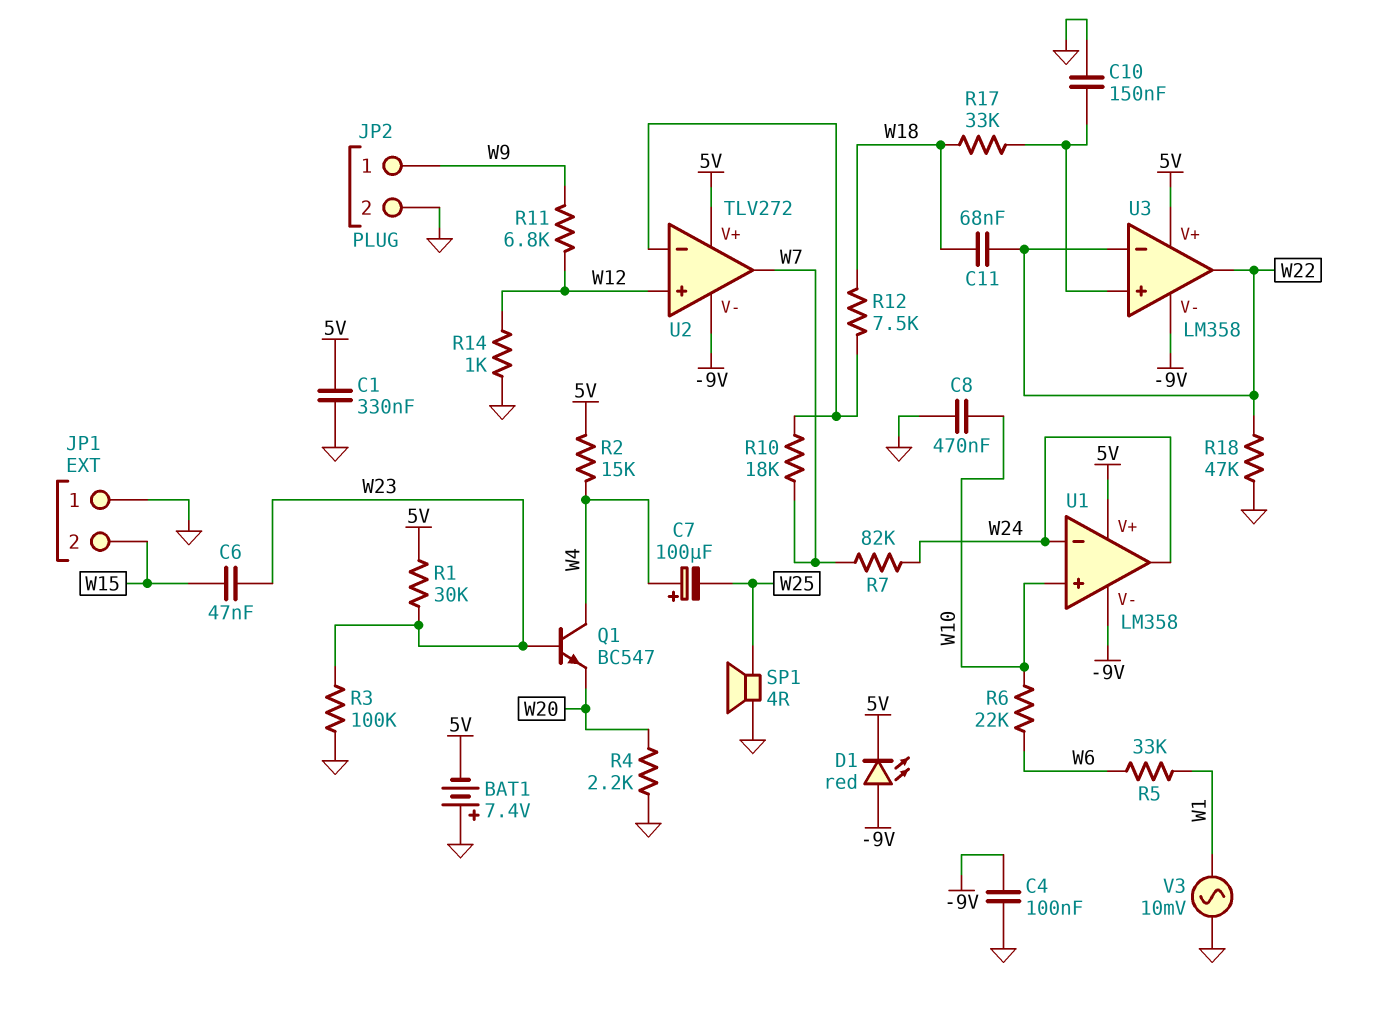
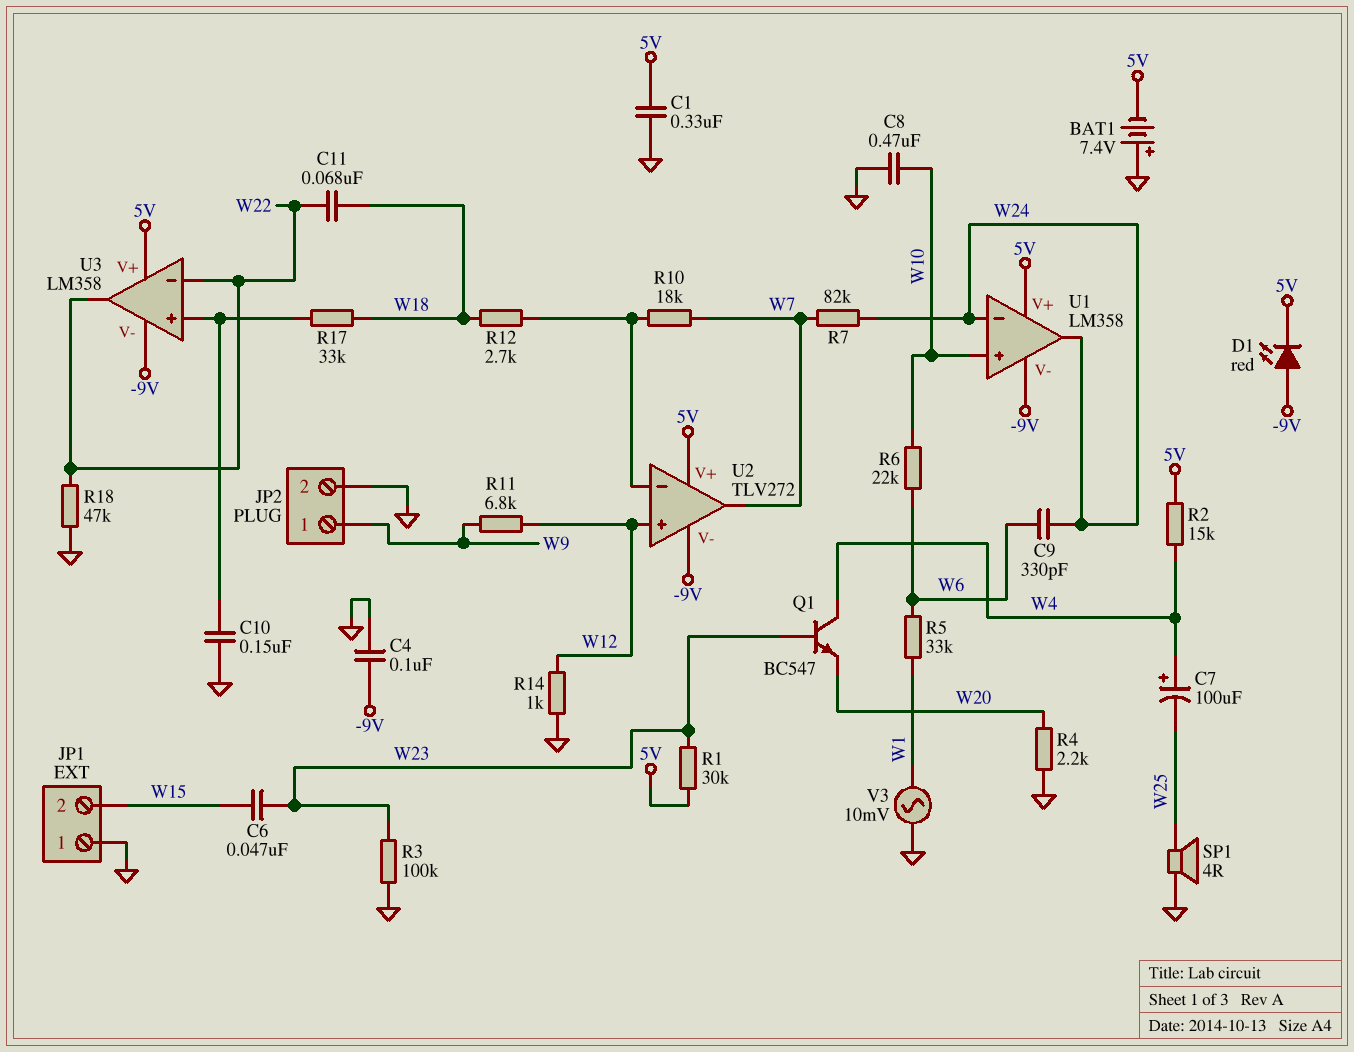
C9: none -> 330pF (W6, W24)
R12: 7.5k (U2/in-, W18) -> 2.7k (U2/in-, W18)

